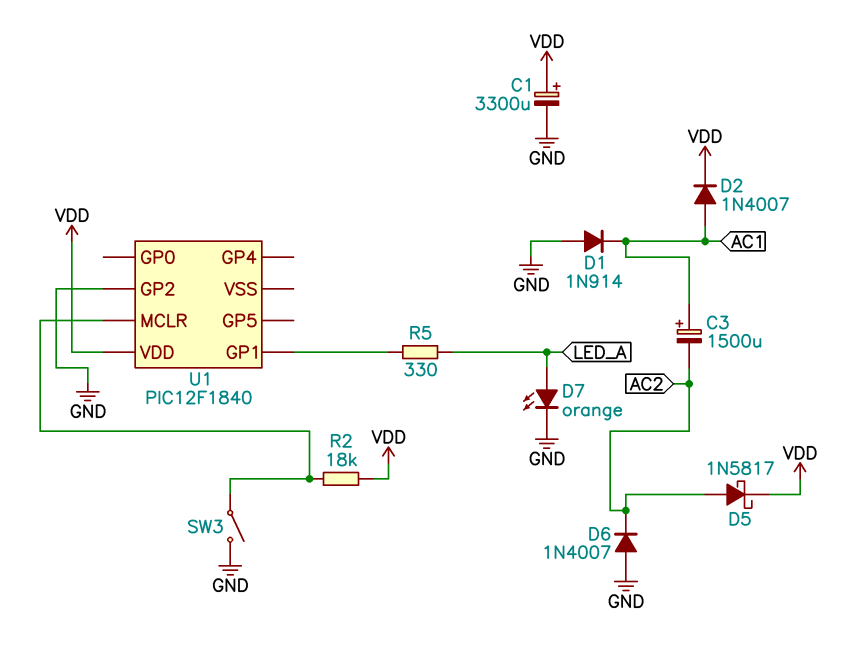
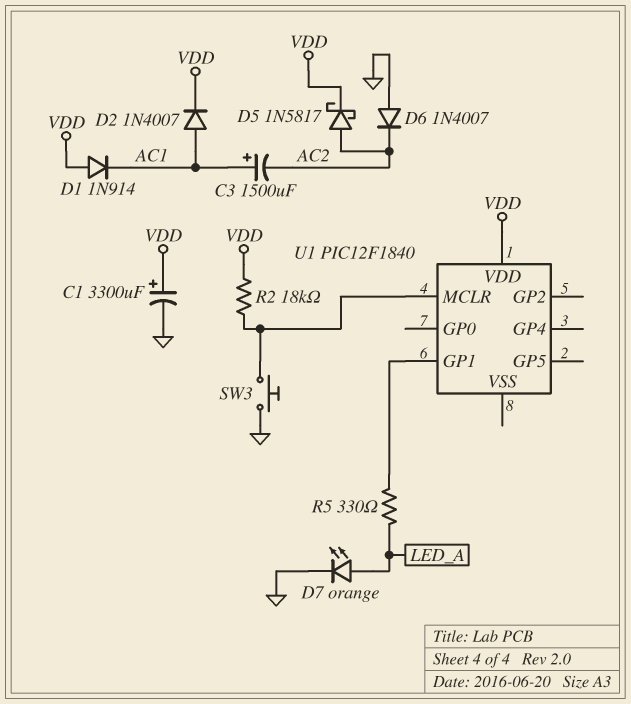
D1: diode 1N914 (A GND, K AC1) -> diode 1N914 (A VDD, K AC1)
SW3: switch (GND, U1/MCLR) -> button (GND, U1/MCLR)
U1 pin GP2: GND -> none

